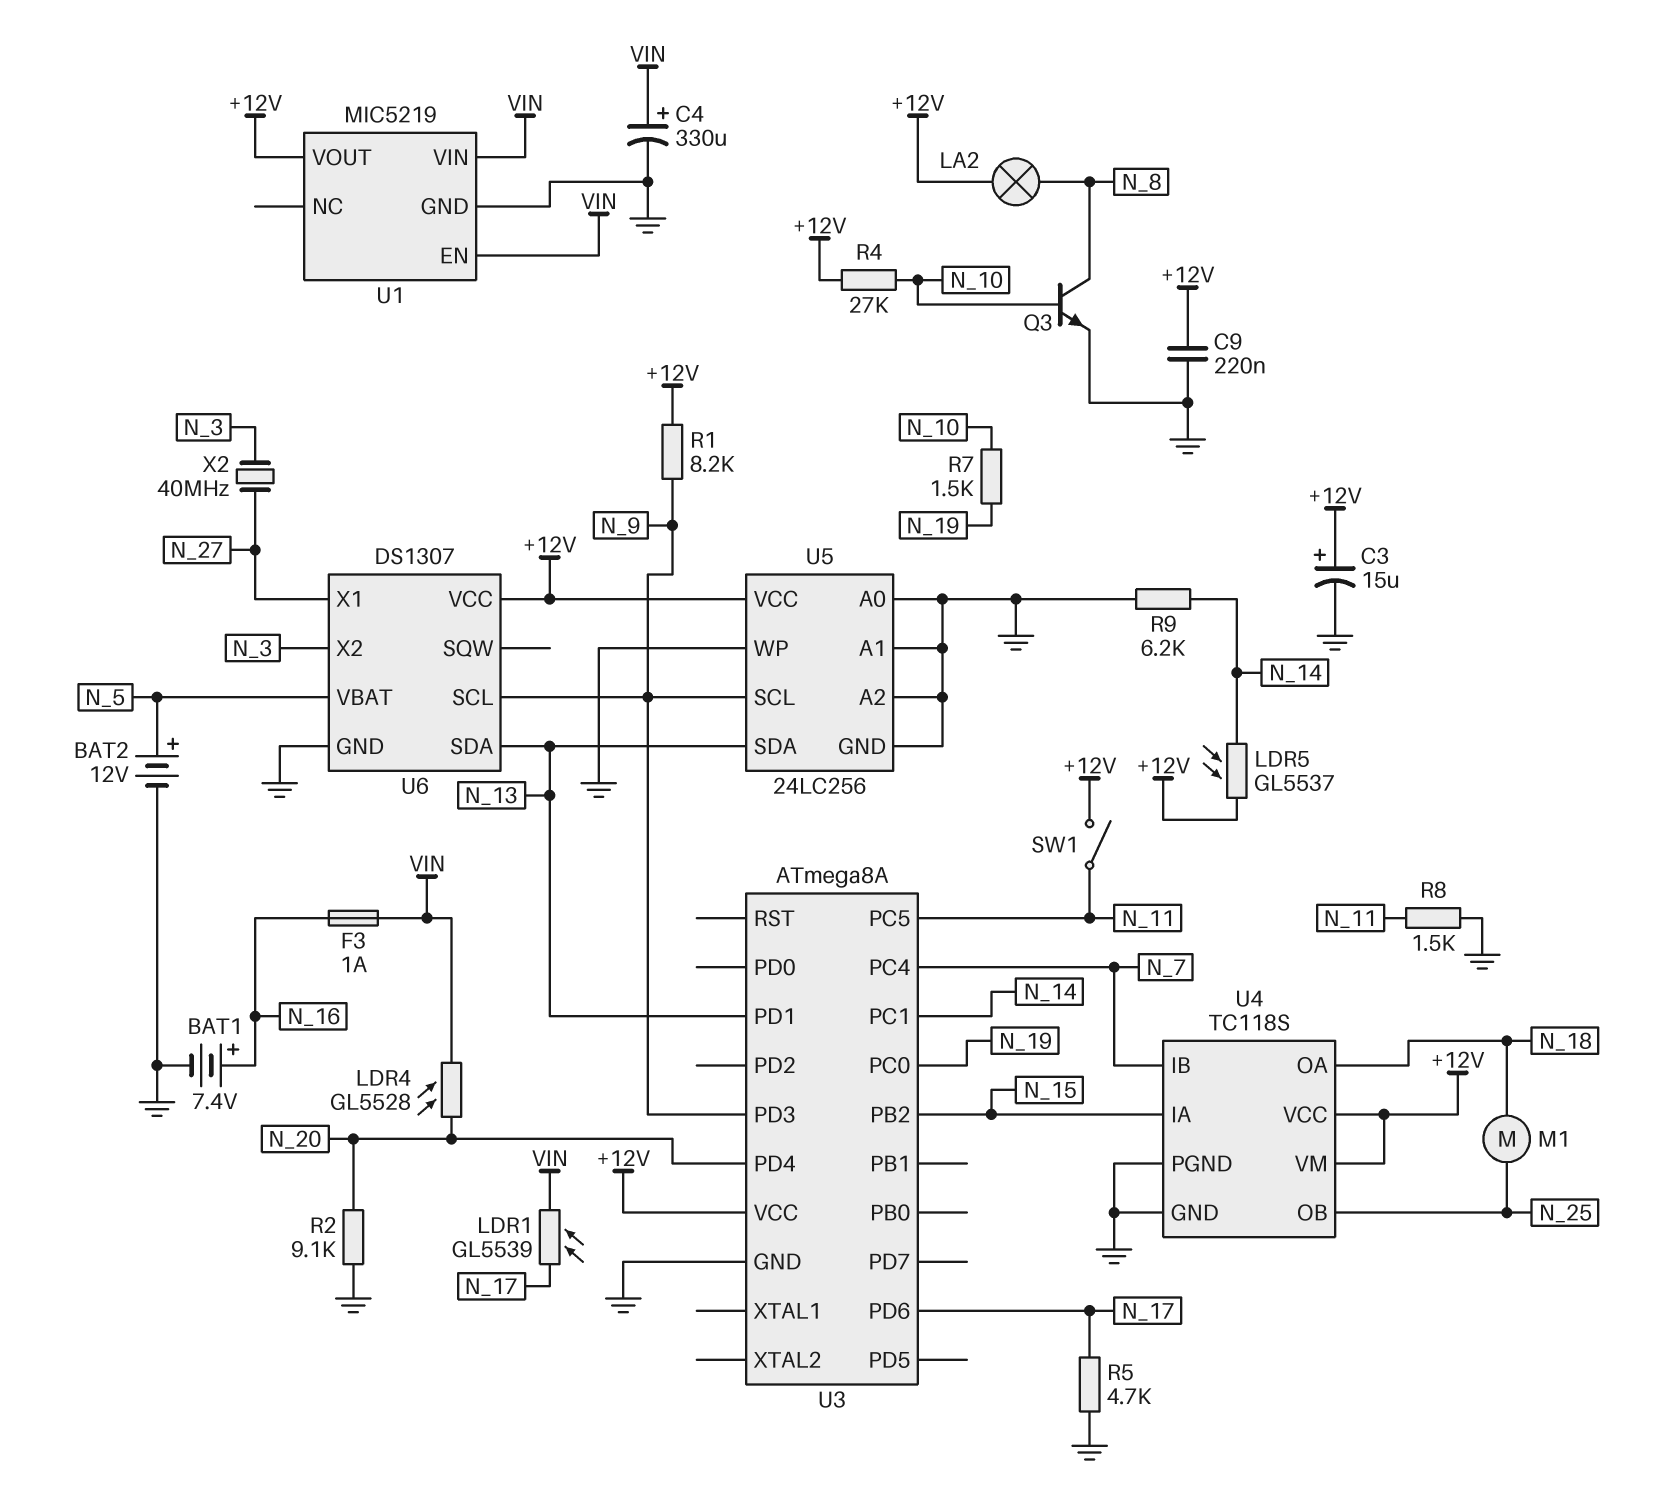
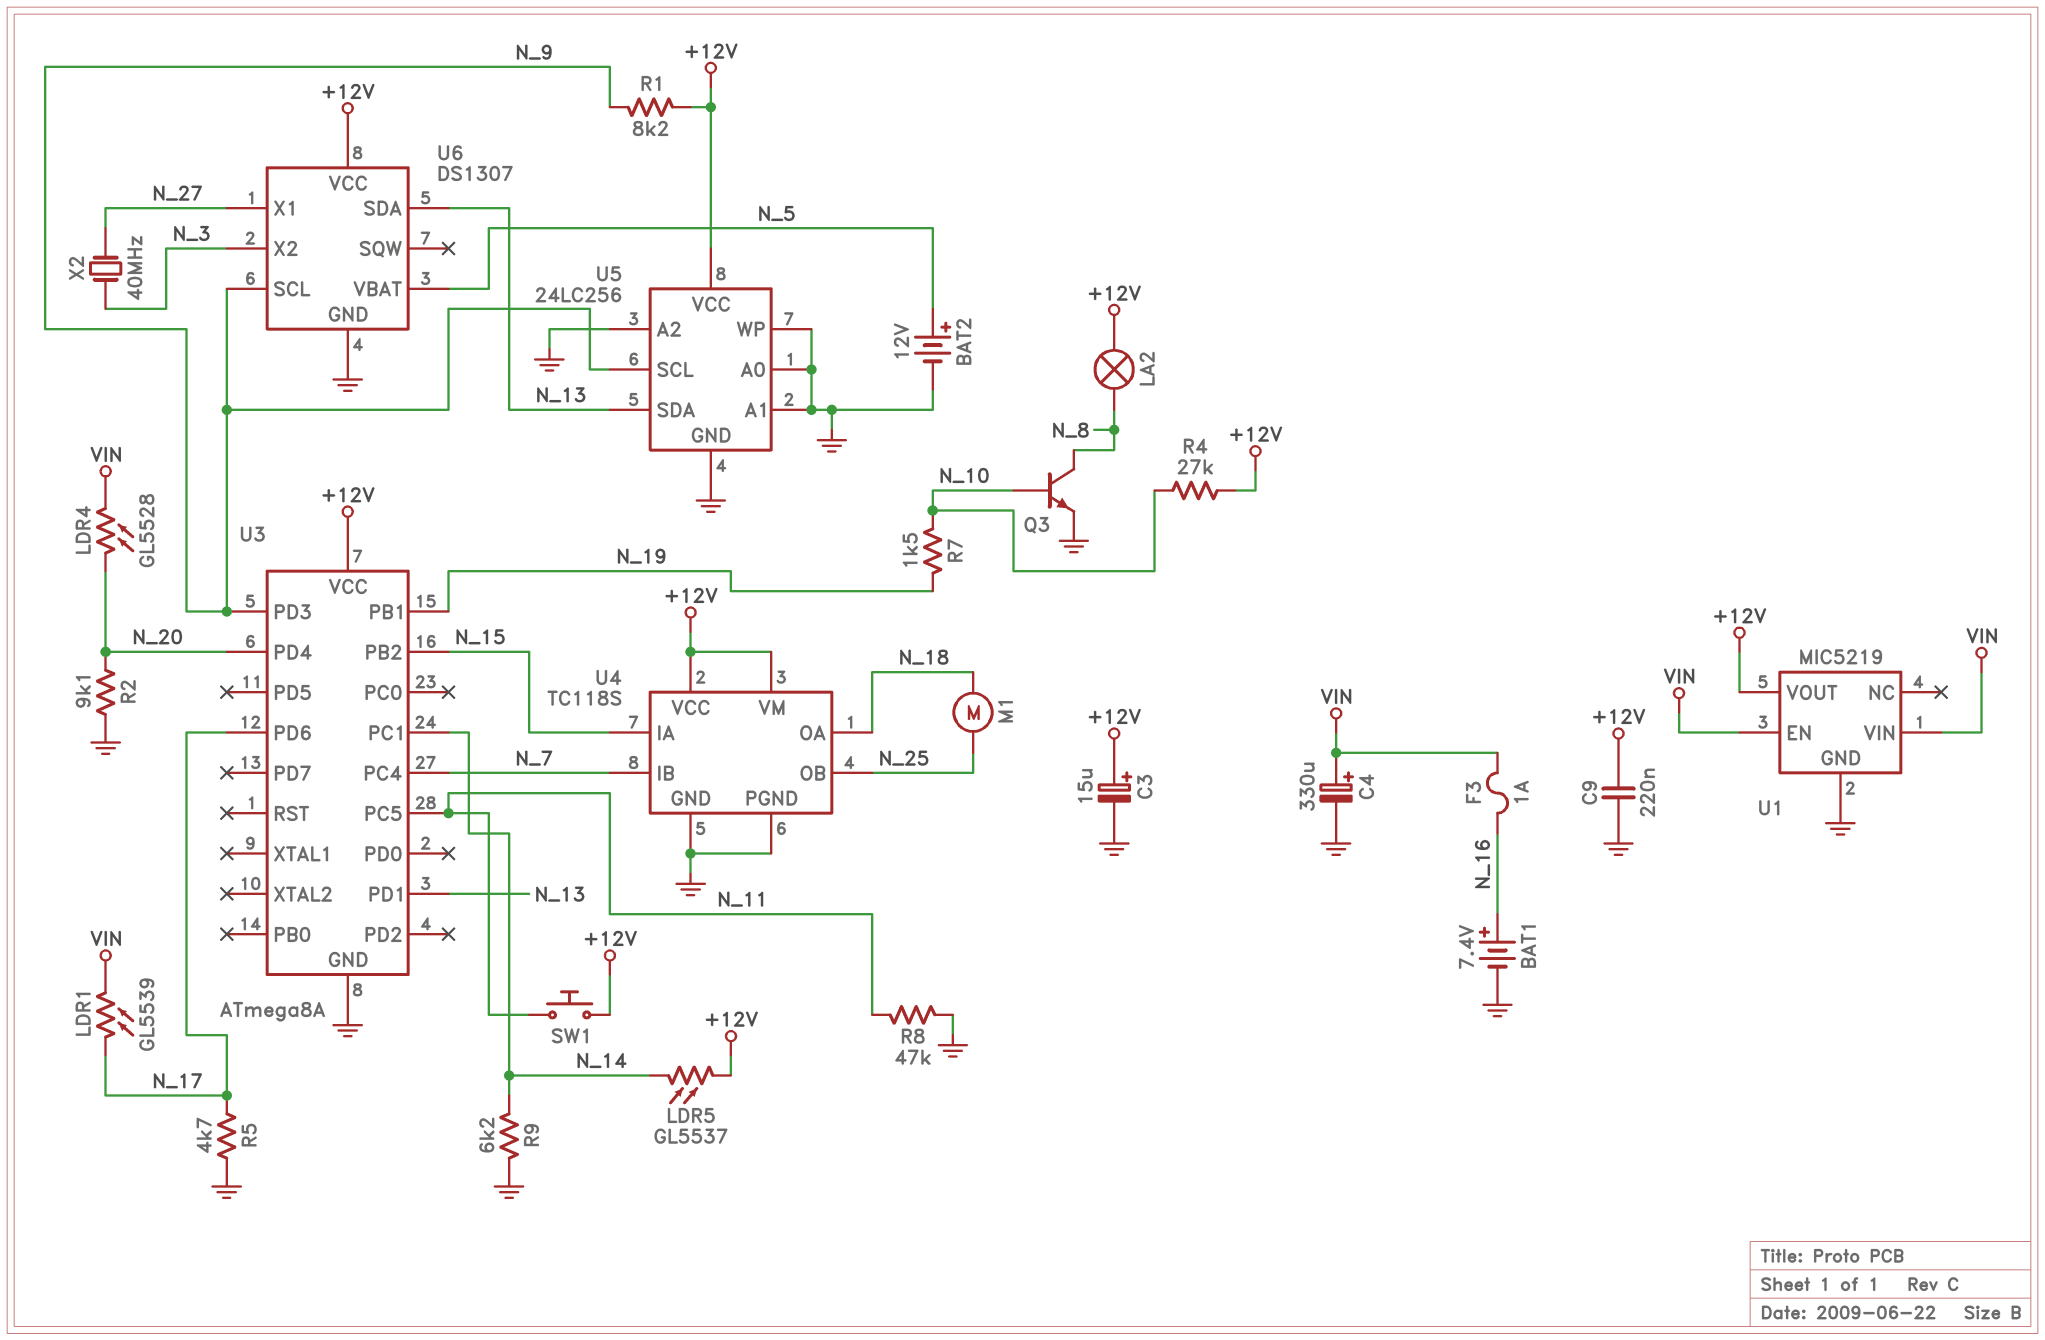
R8: 1.5k (GND, N_11) -> 47k (GND, N_11)
SW1: switch (+12V, N_11) -> button (+12V, N_11)
U3 pin PB1: none -> N_19
U3 pin PC0: N_19 -> none

